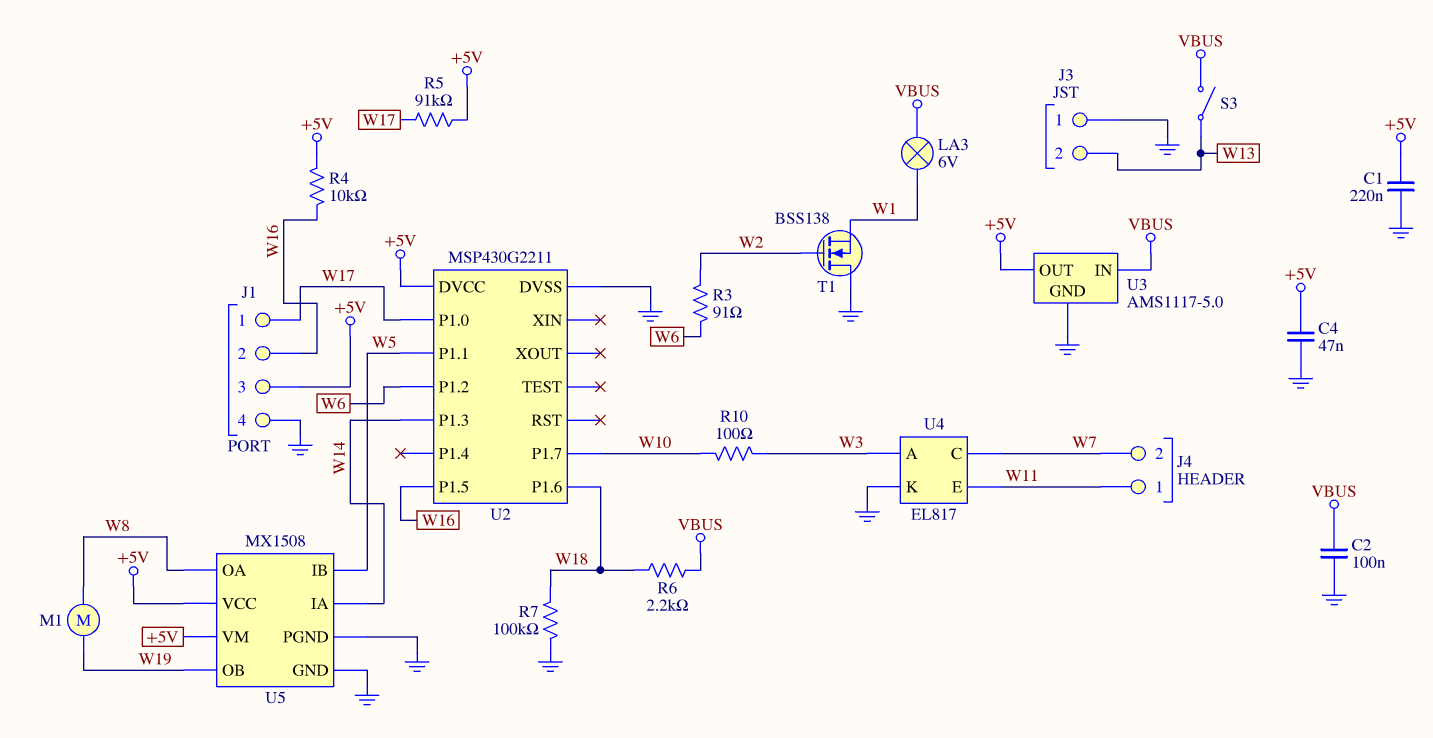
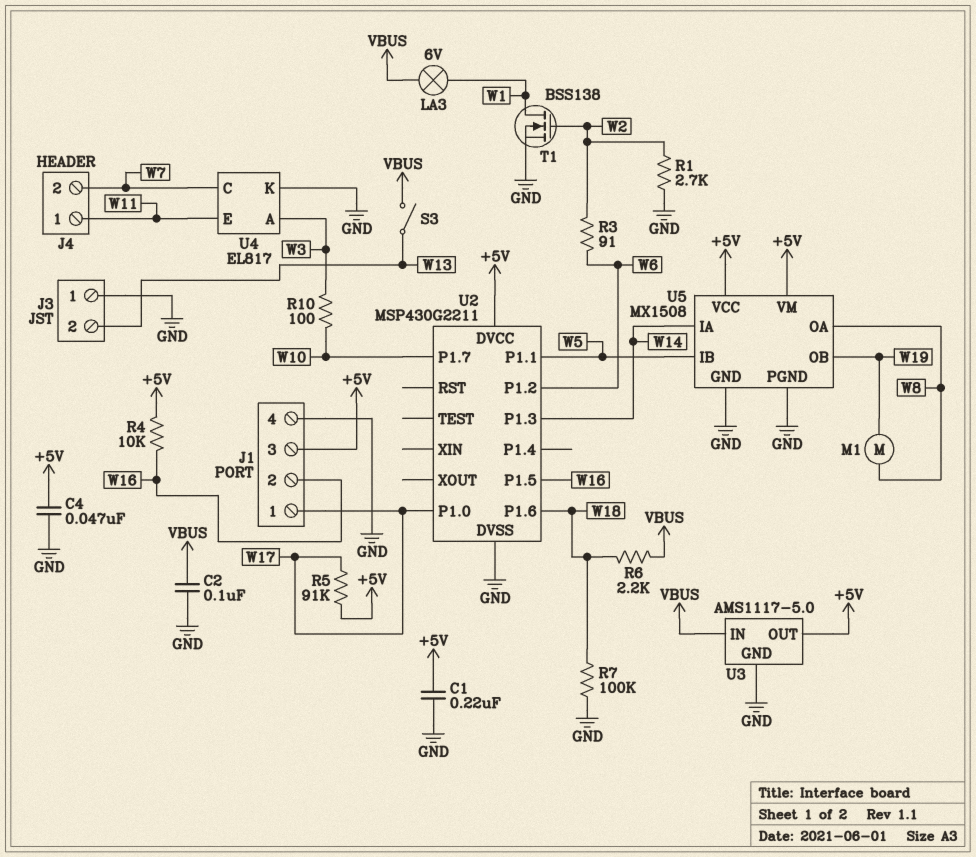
R1: none -> 2.7k (GND, W2)
T1: NMOS BSS138 (G W2, D GND, S W1) -> NMOS BSS138 (G W2, D W1, S GND)

